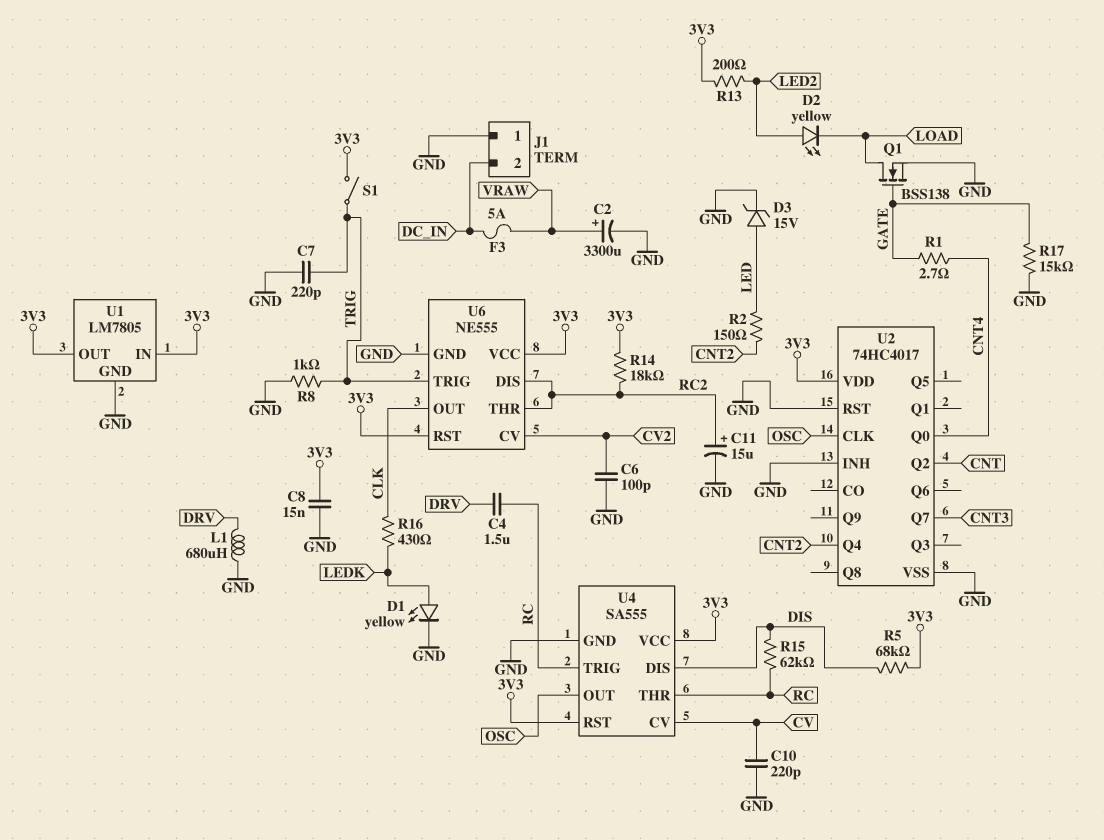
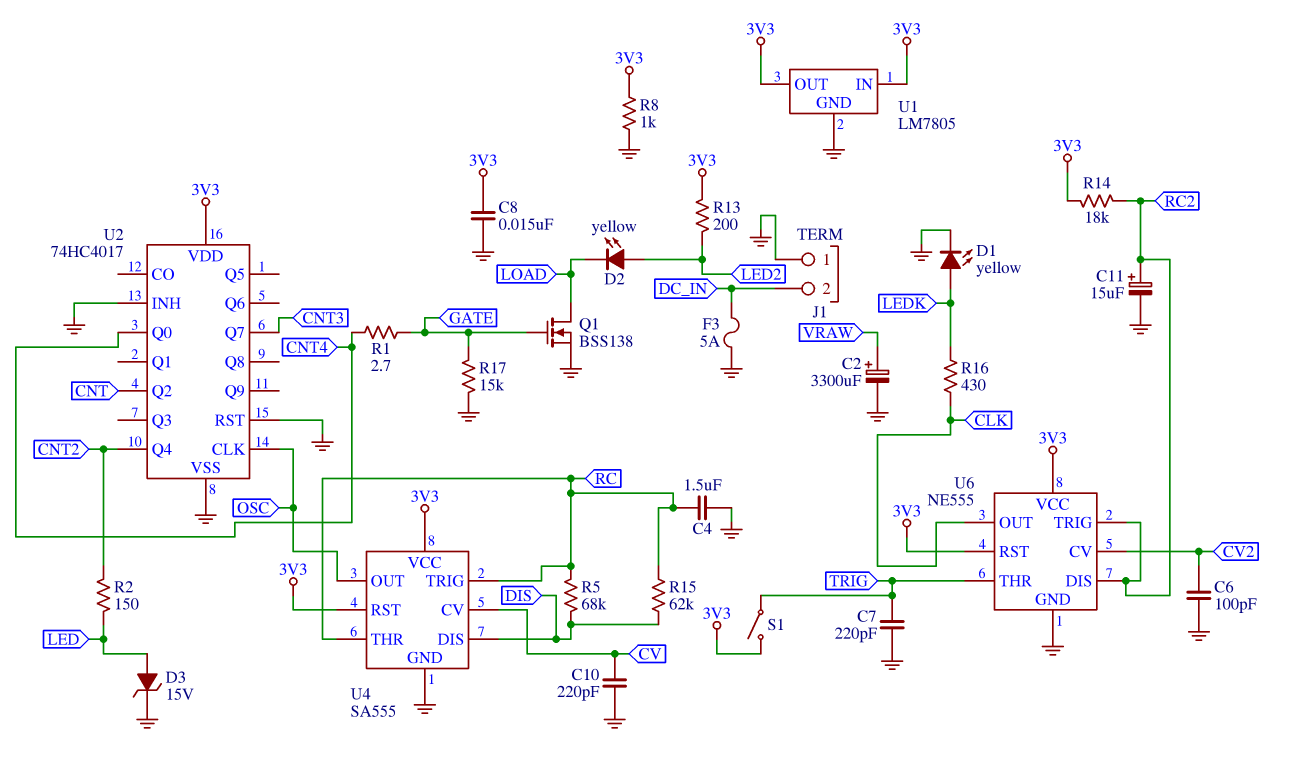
C4: 1.5uF (DRV, RC) -> 1.5uF (GND, RC)
F3: 5A (DC_IN, VRAW) -> 5A (DC_IN, GND)
L1: 680uH (DRV, GND) -> none
R5: 68k (3V3, DIS) -> 68k (DIS, RC)
R8: 1k (GND, TRIG) -> 1k (3V3, GND)
U6 pin THR: RC2 -> TRIG
U6 pin TRIG: TRIG -> RC2

